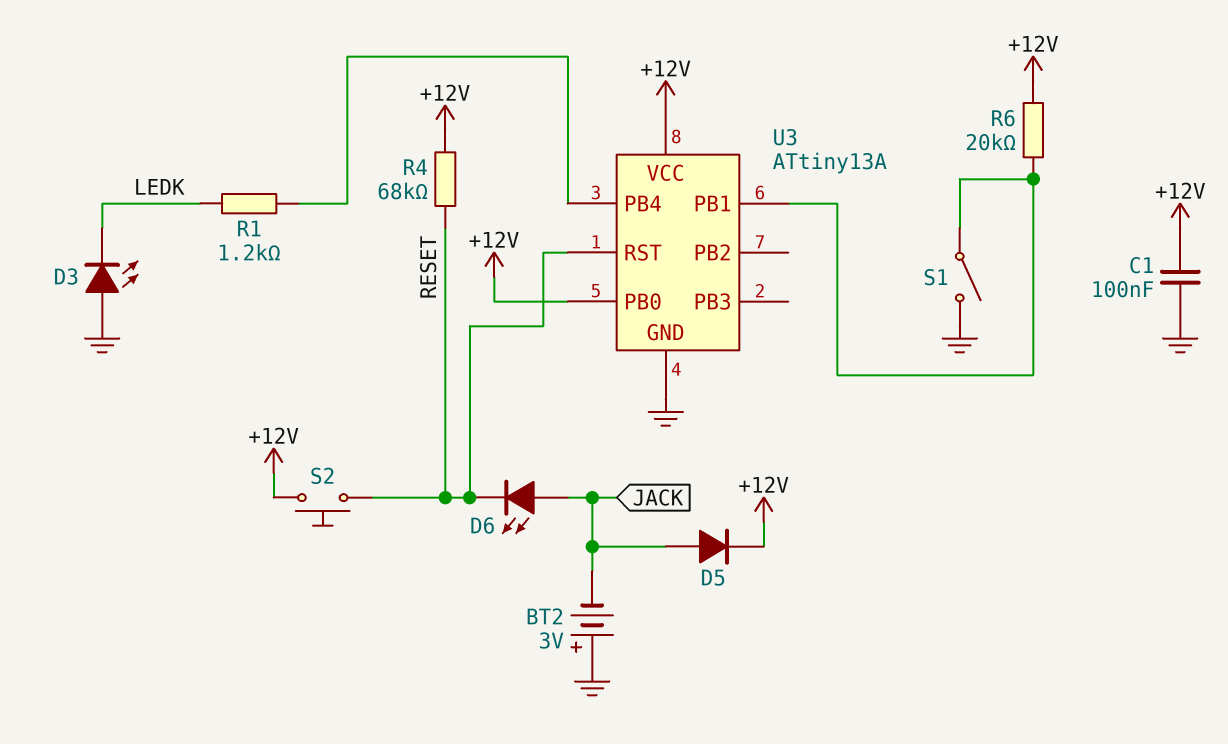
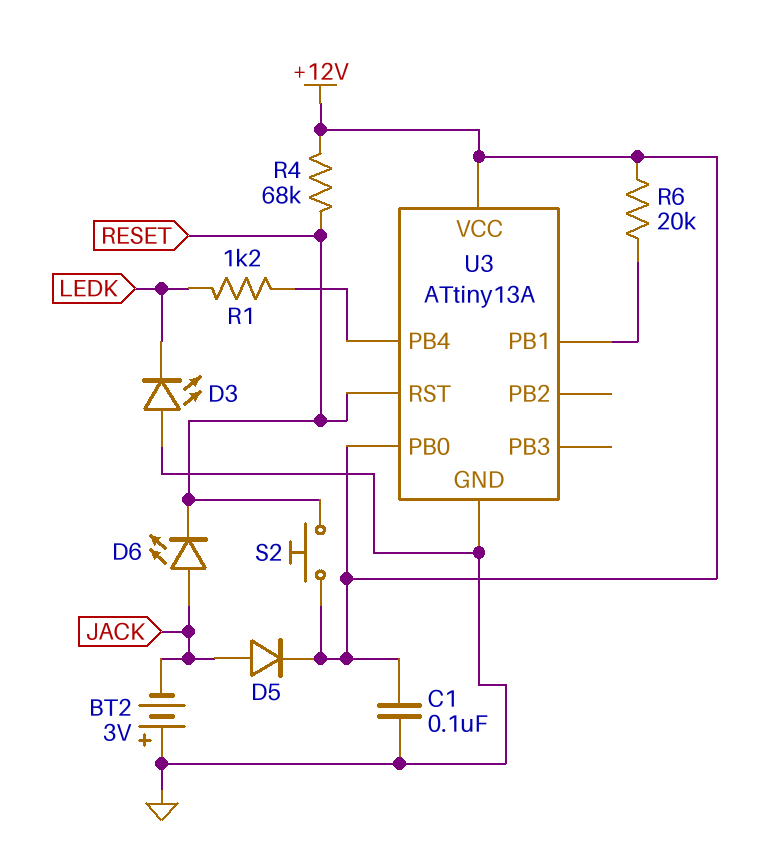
S1: switch (GND, U3/PB1) -> none

